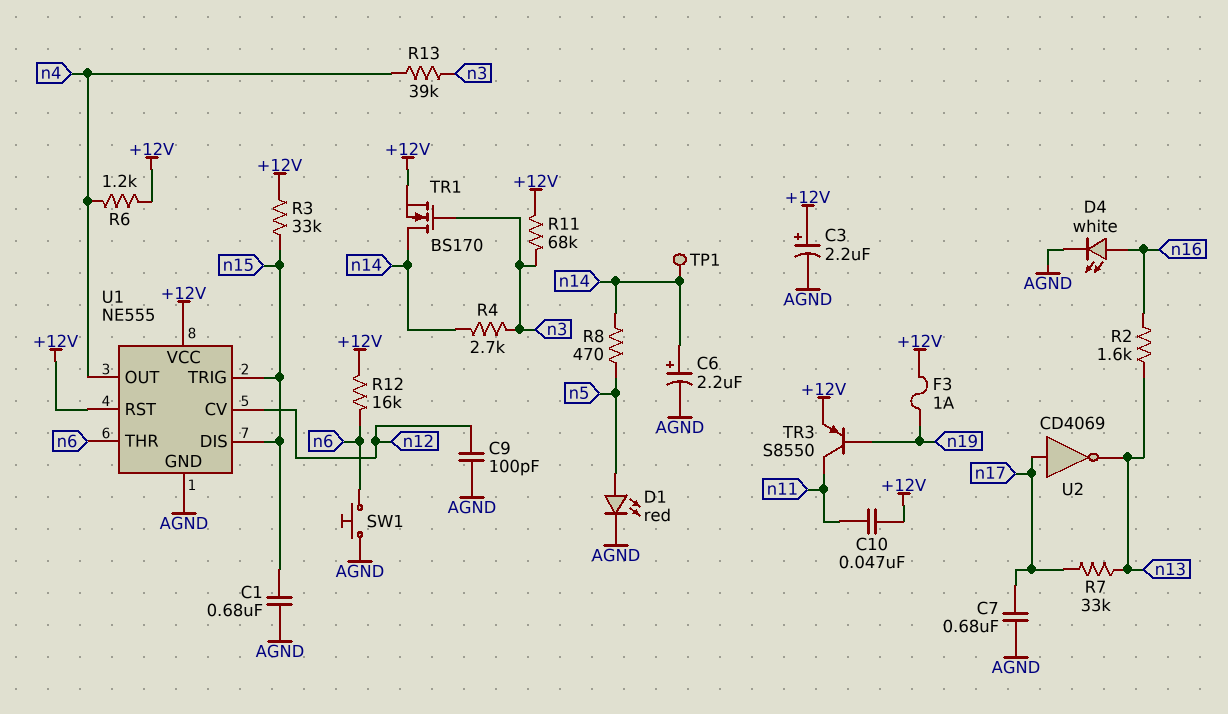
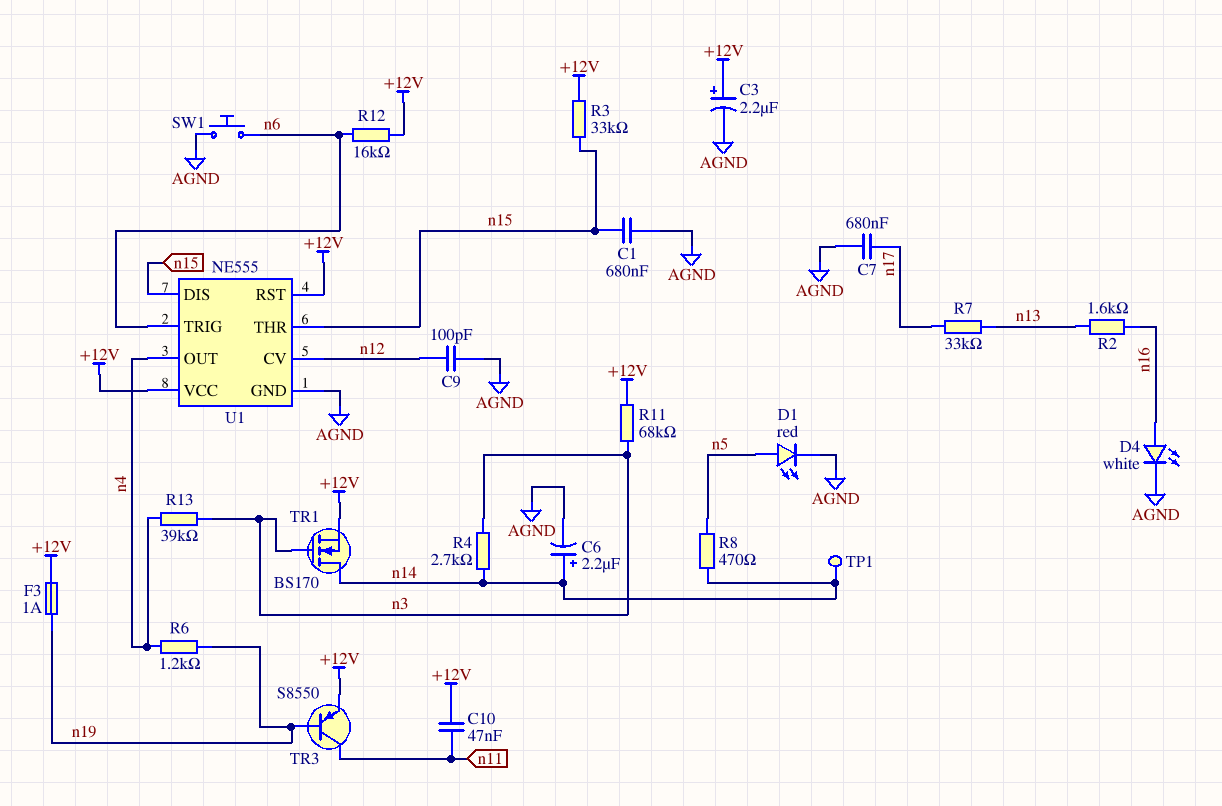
R6: 1.2k (+12V, n4) -> 1.2k (n4, n19)
U1 pin THR: n6 -> n15
U1 pin TRIG: n15 -> n6
U2: NOT CD4069 (in n17, out n13) -> none

